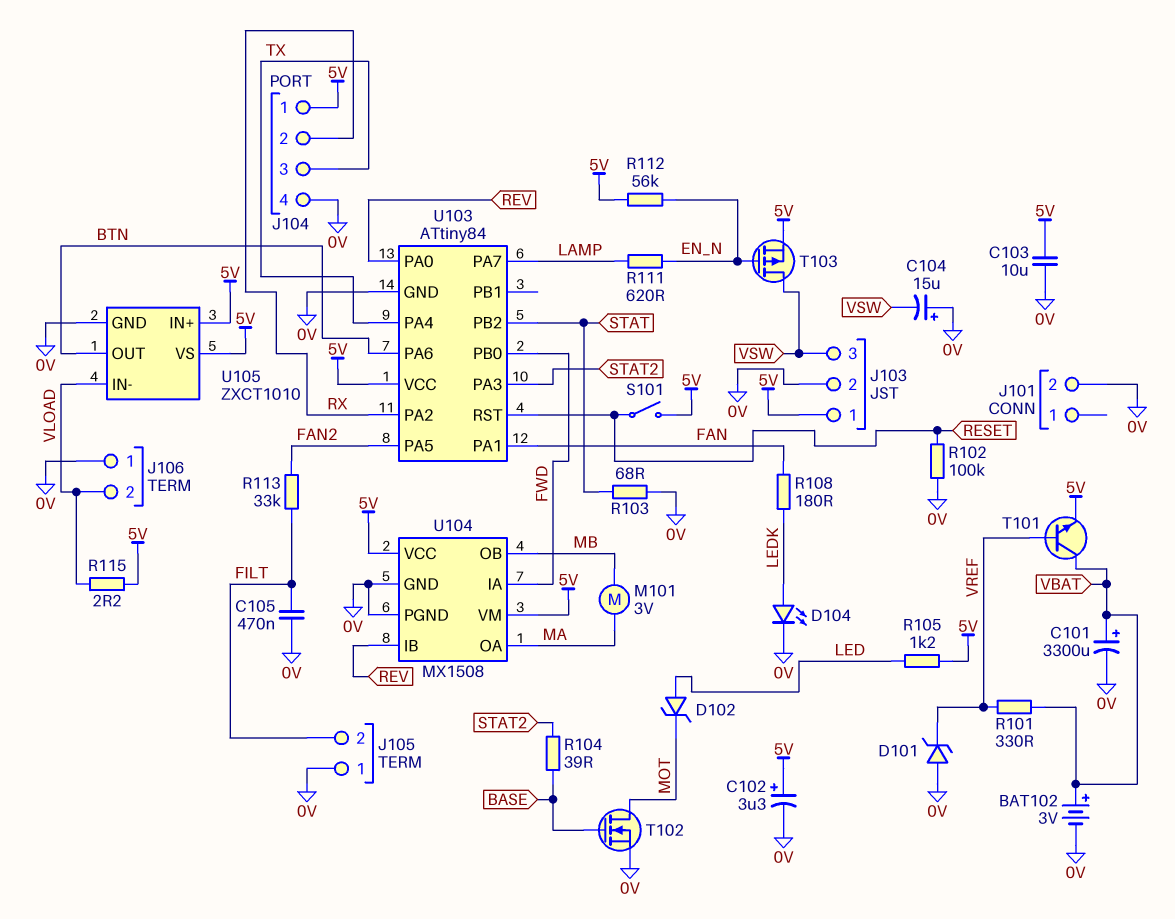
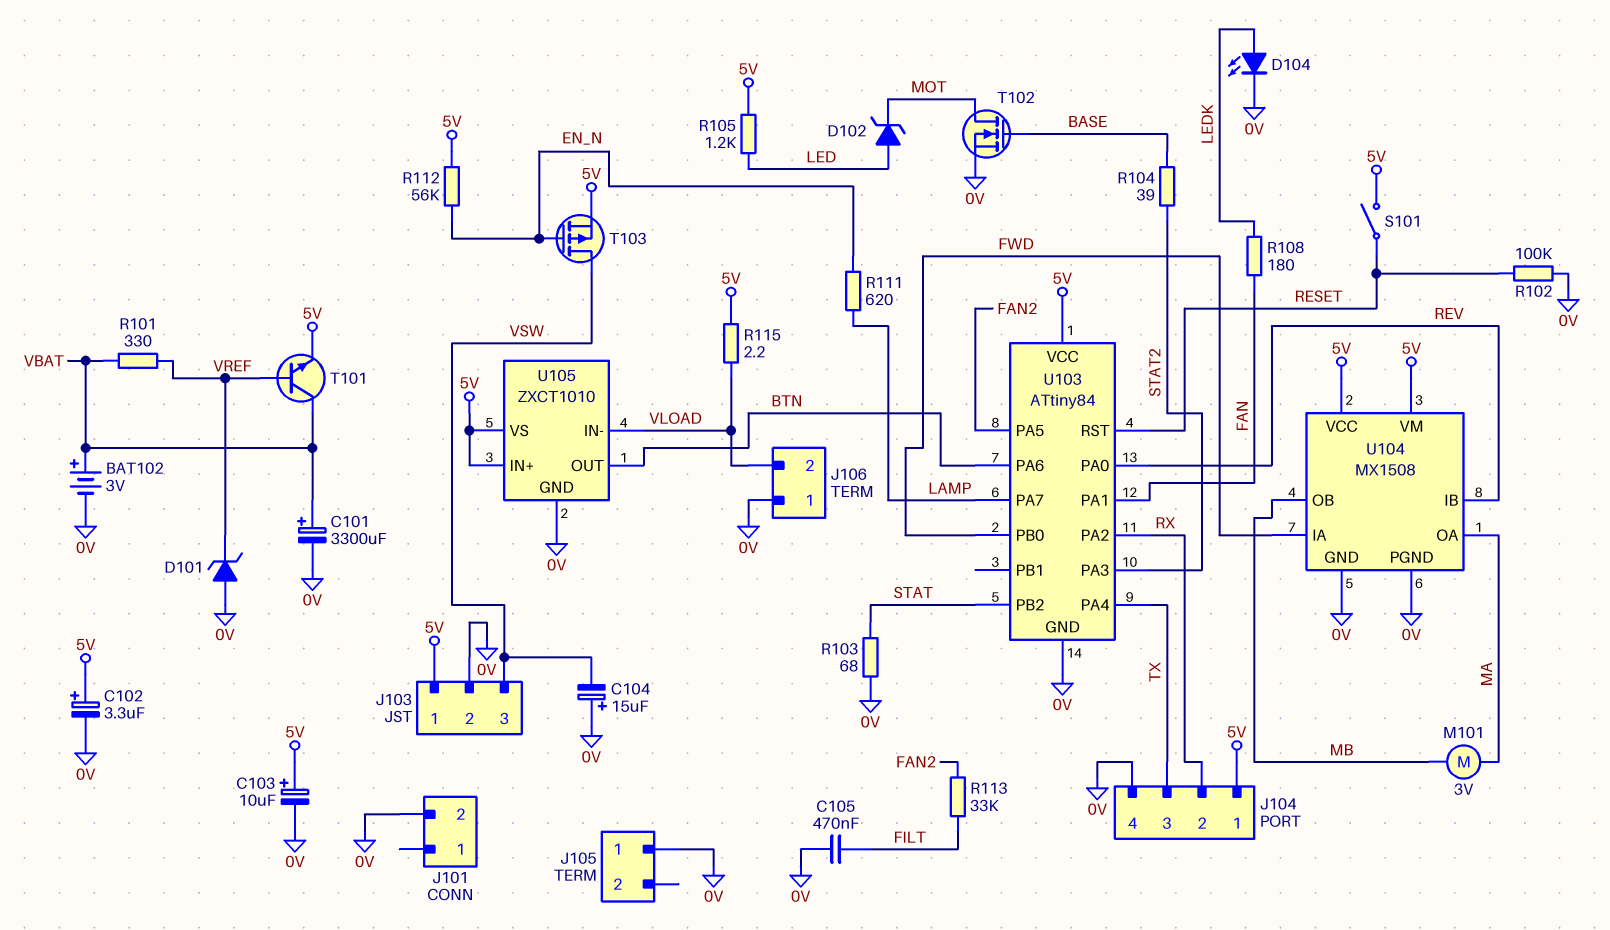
C103: 10uF (0V, 5V) -> 10uF (plus 5V, minus 0V)
J105 pin 2: FILT -> none

